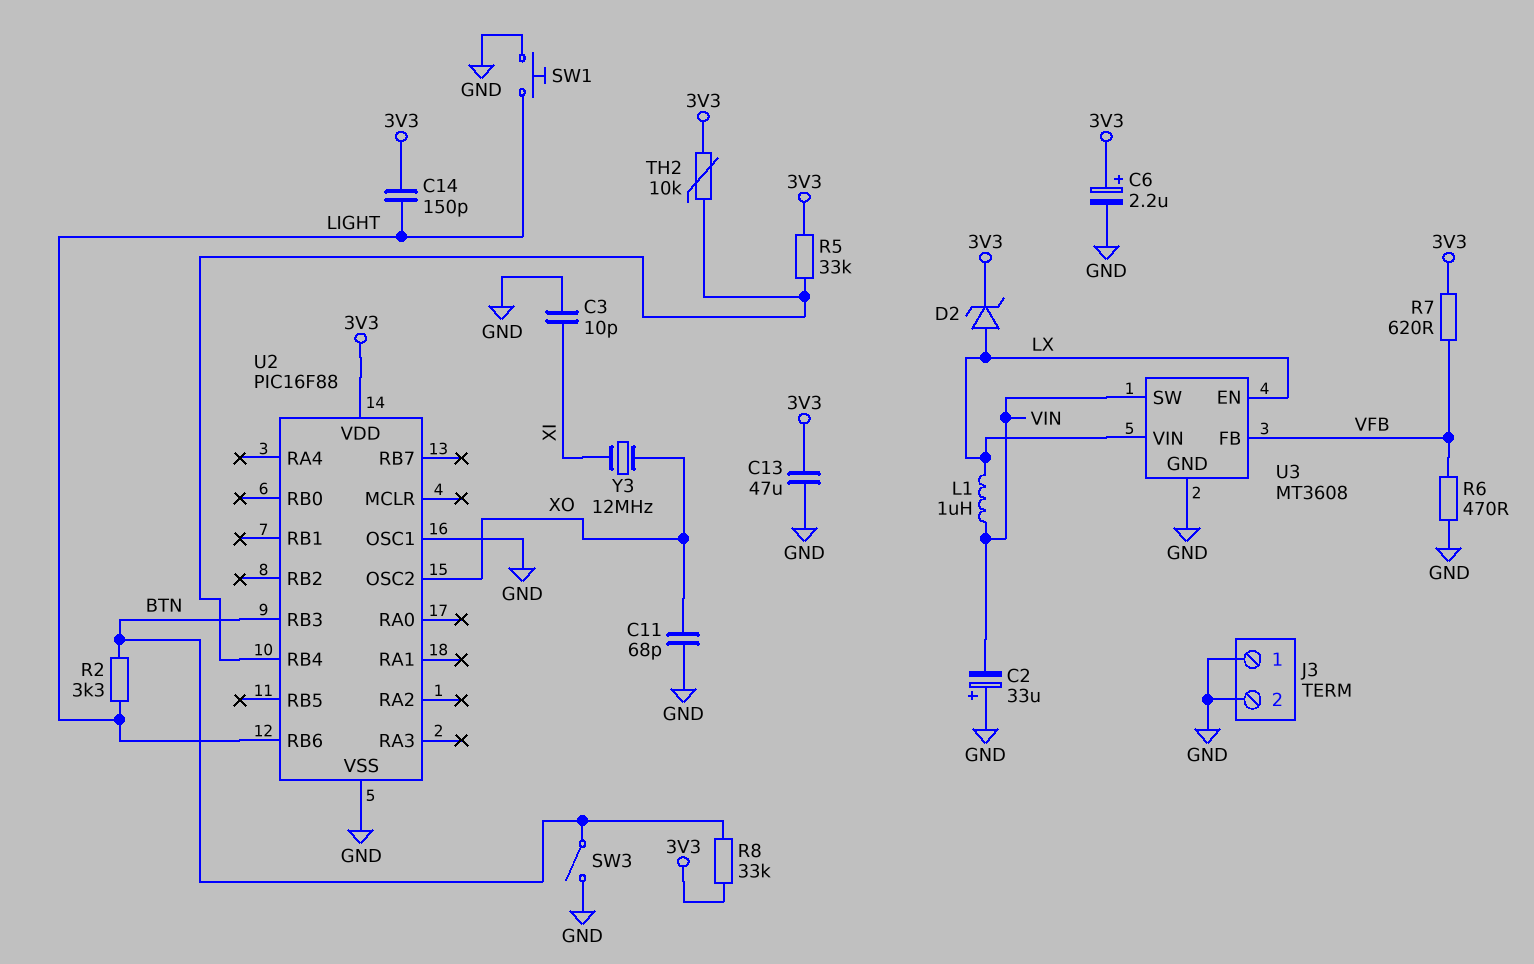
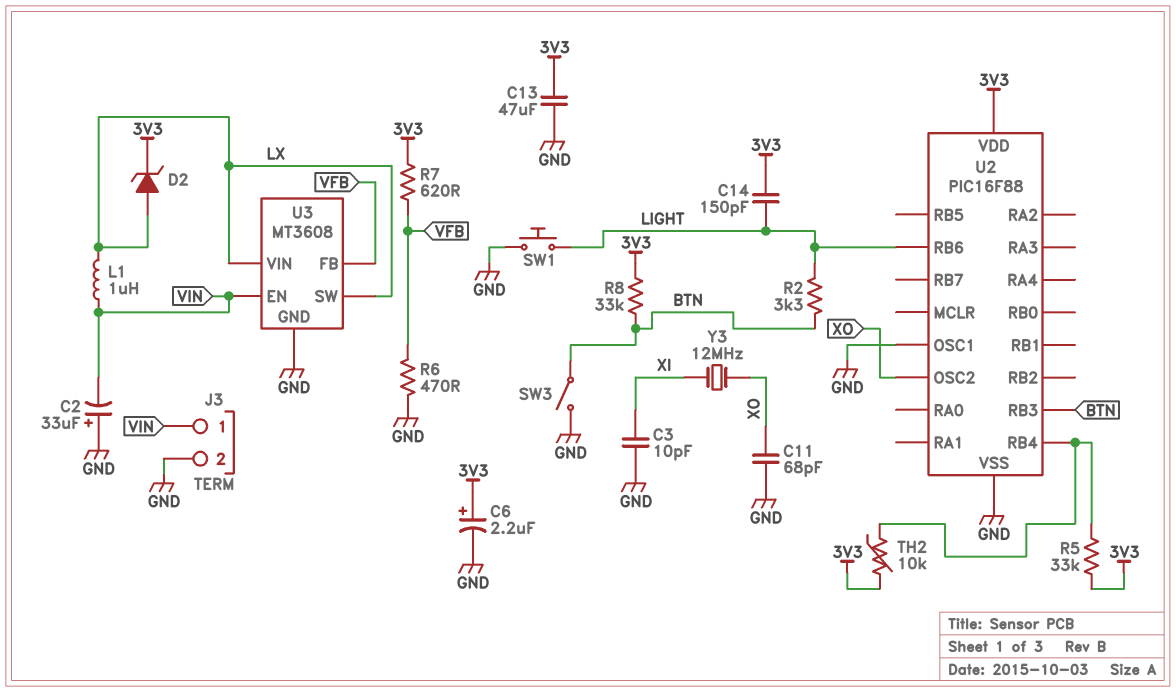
J3 pin 1: GND -> VIN
U3 pin EN: LX -> VIN
U3 pin SW: VIN -> LX

